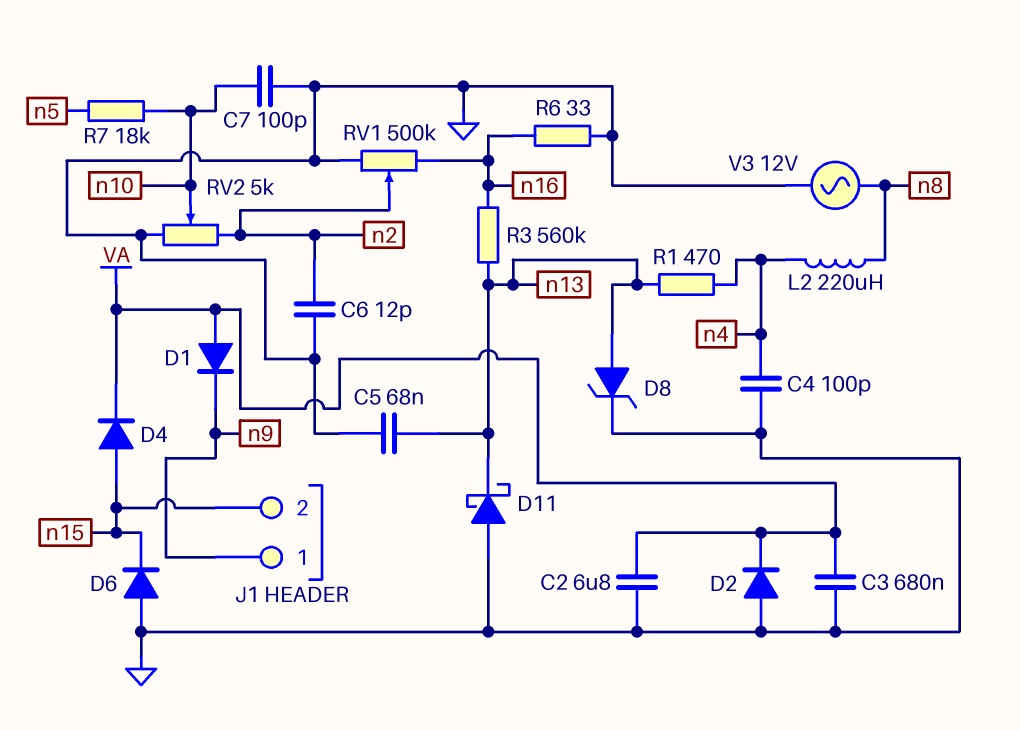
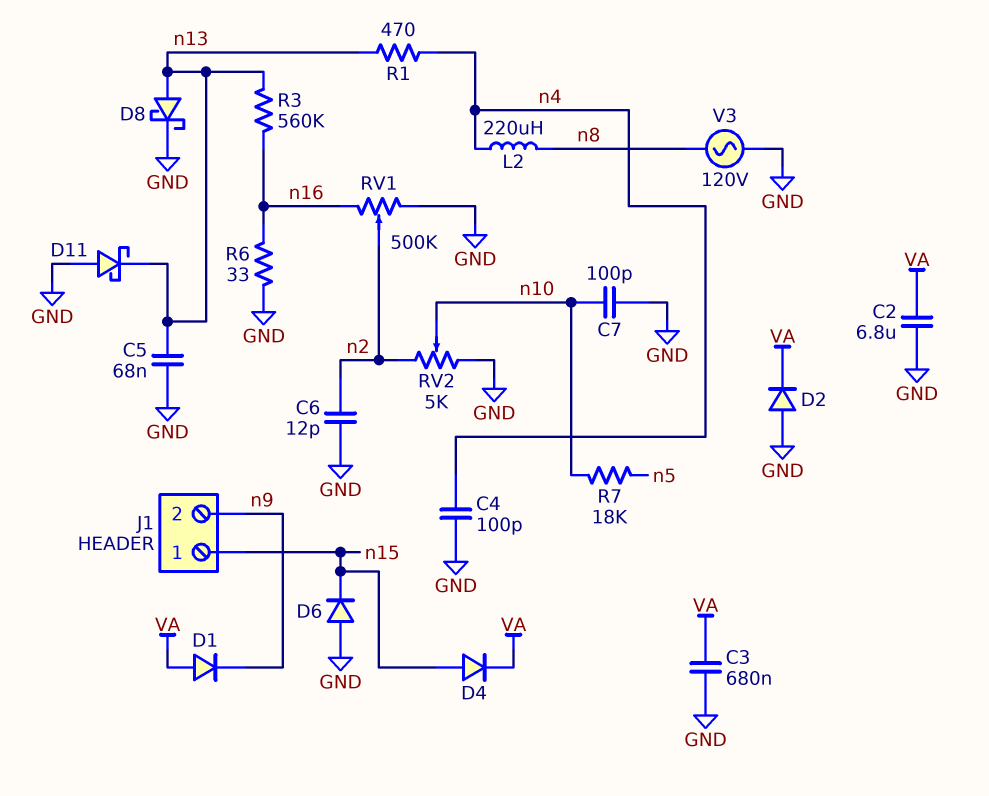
D8: zener (A n13, K GND) -> schottky (A n13, K GND)
J1 pin 1: n9 -> n15
J1 pin 2: n15 -> n9
V3: AC 12V (GND, n8) -> AC 120V (GND, n8)

